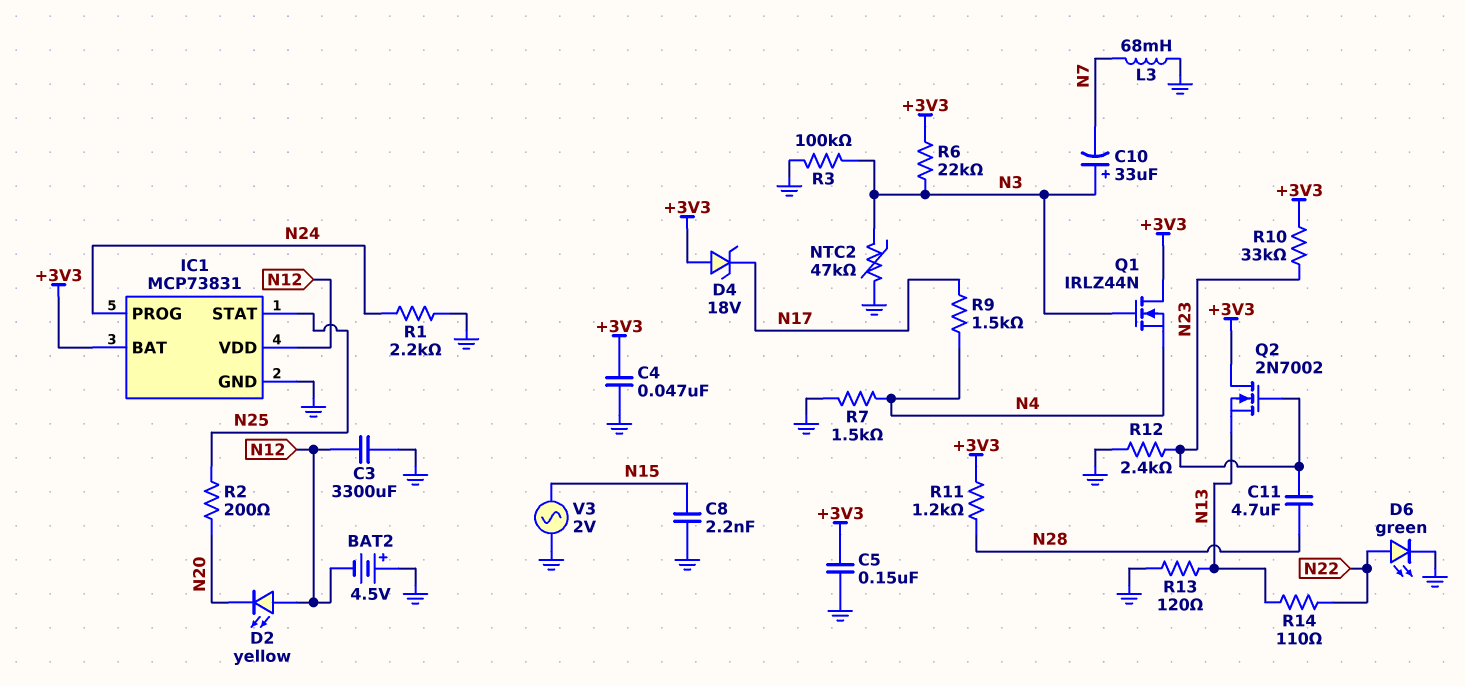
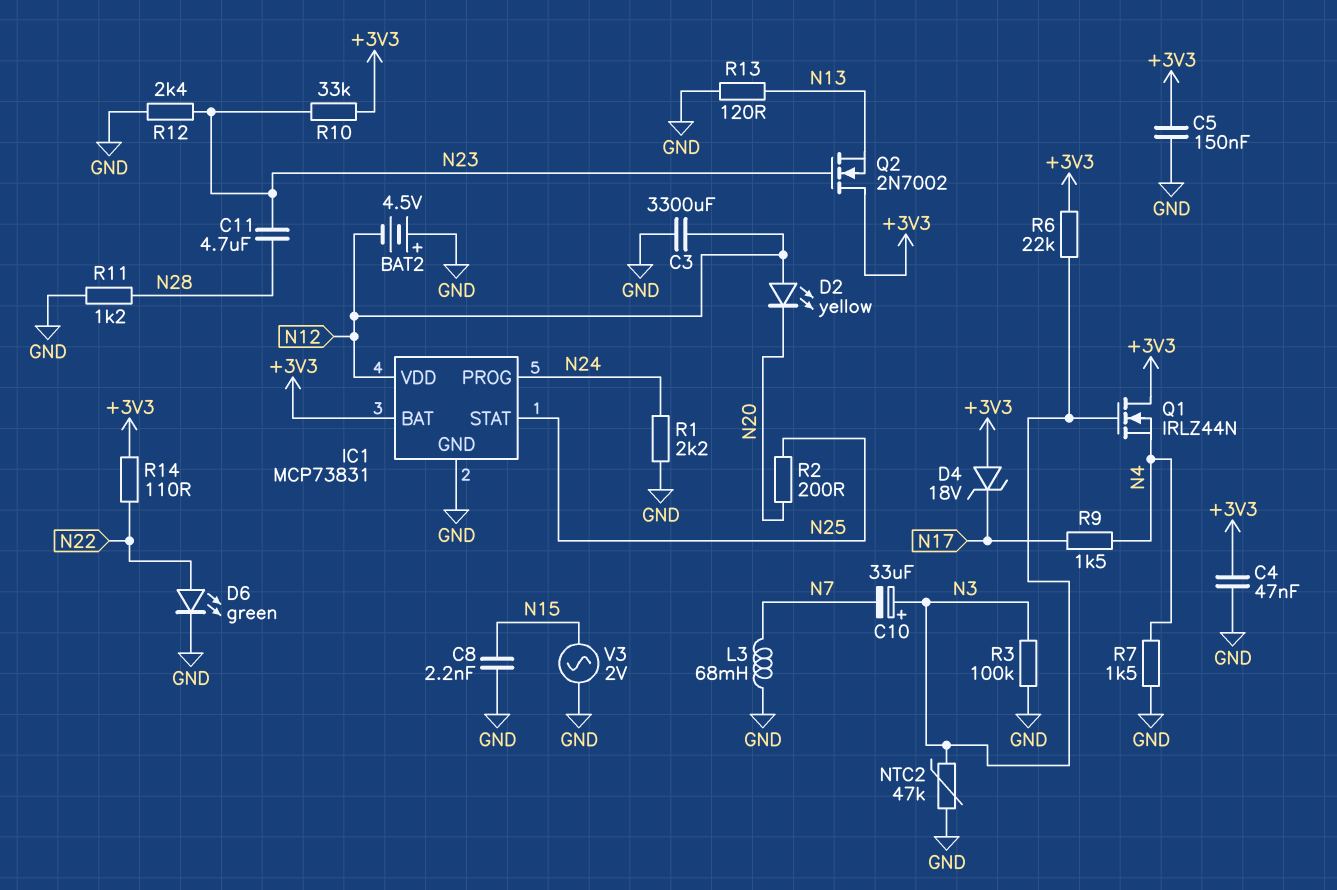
R11: 1.2k (+3V3, N28) -> 1.2k (GND, N28)
R14: 110 (N13, N22) -> 110 (+3V3, N22)

